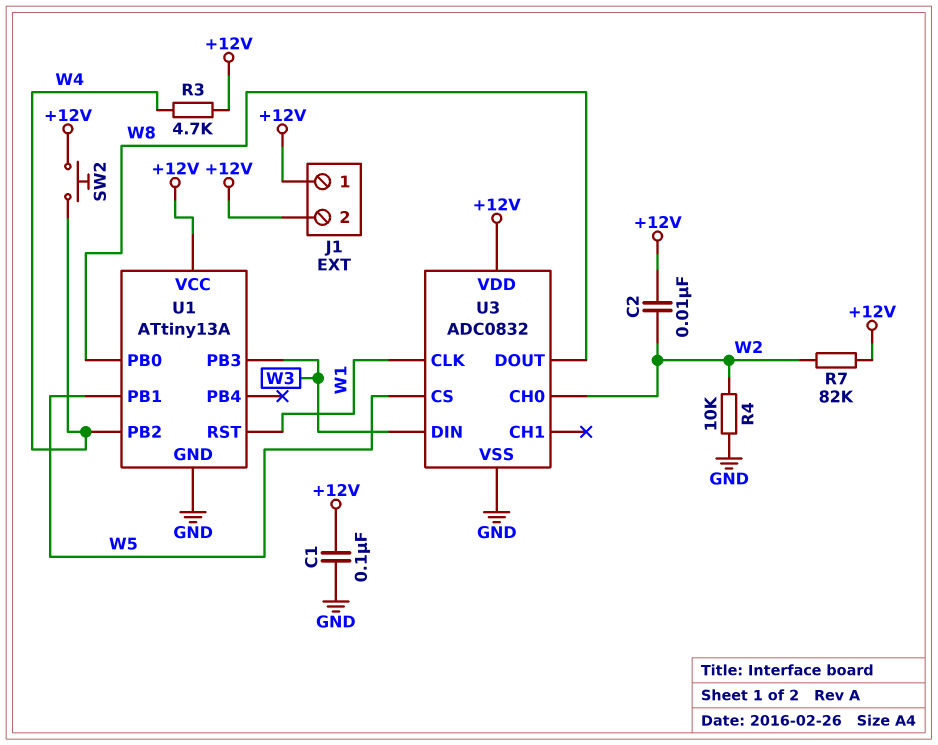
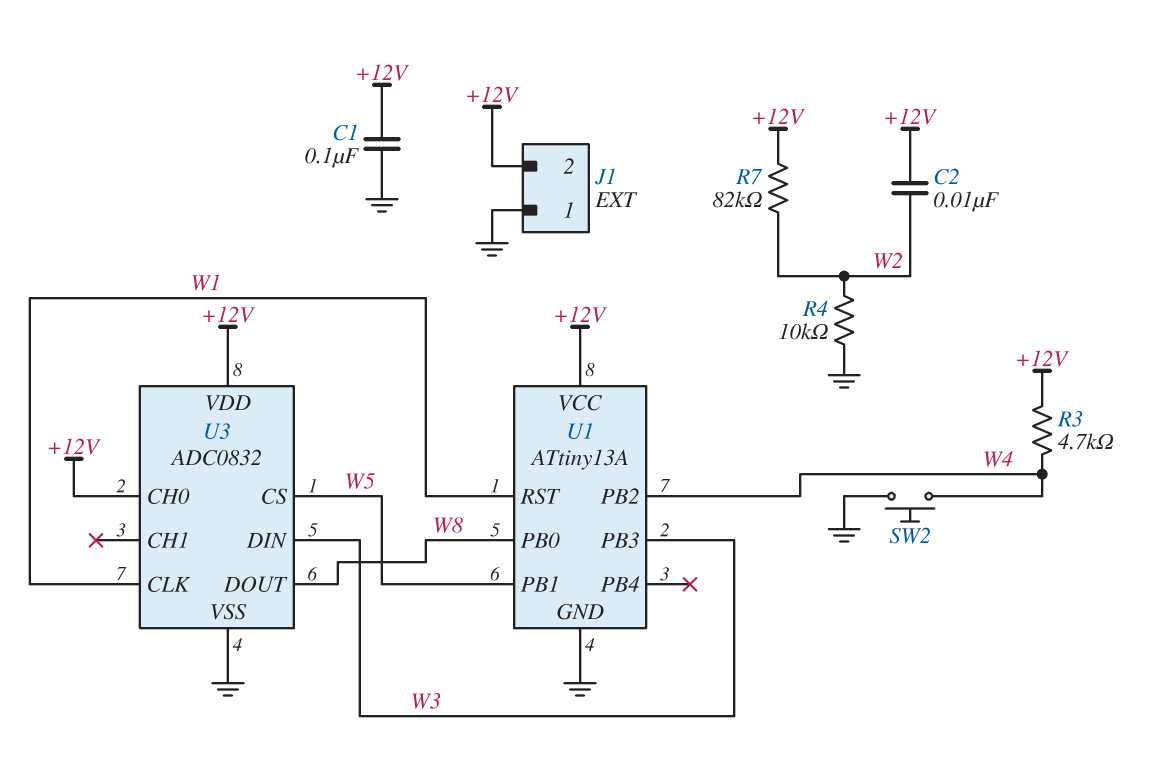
J1 pin 1: +12V -> GND
SW2: button (+12V, W4) -> button (GND, W4)
U3 pin CH0: W2 -> +12V

